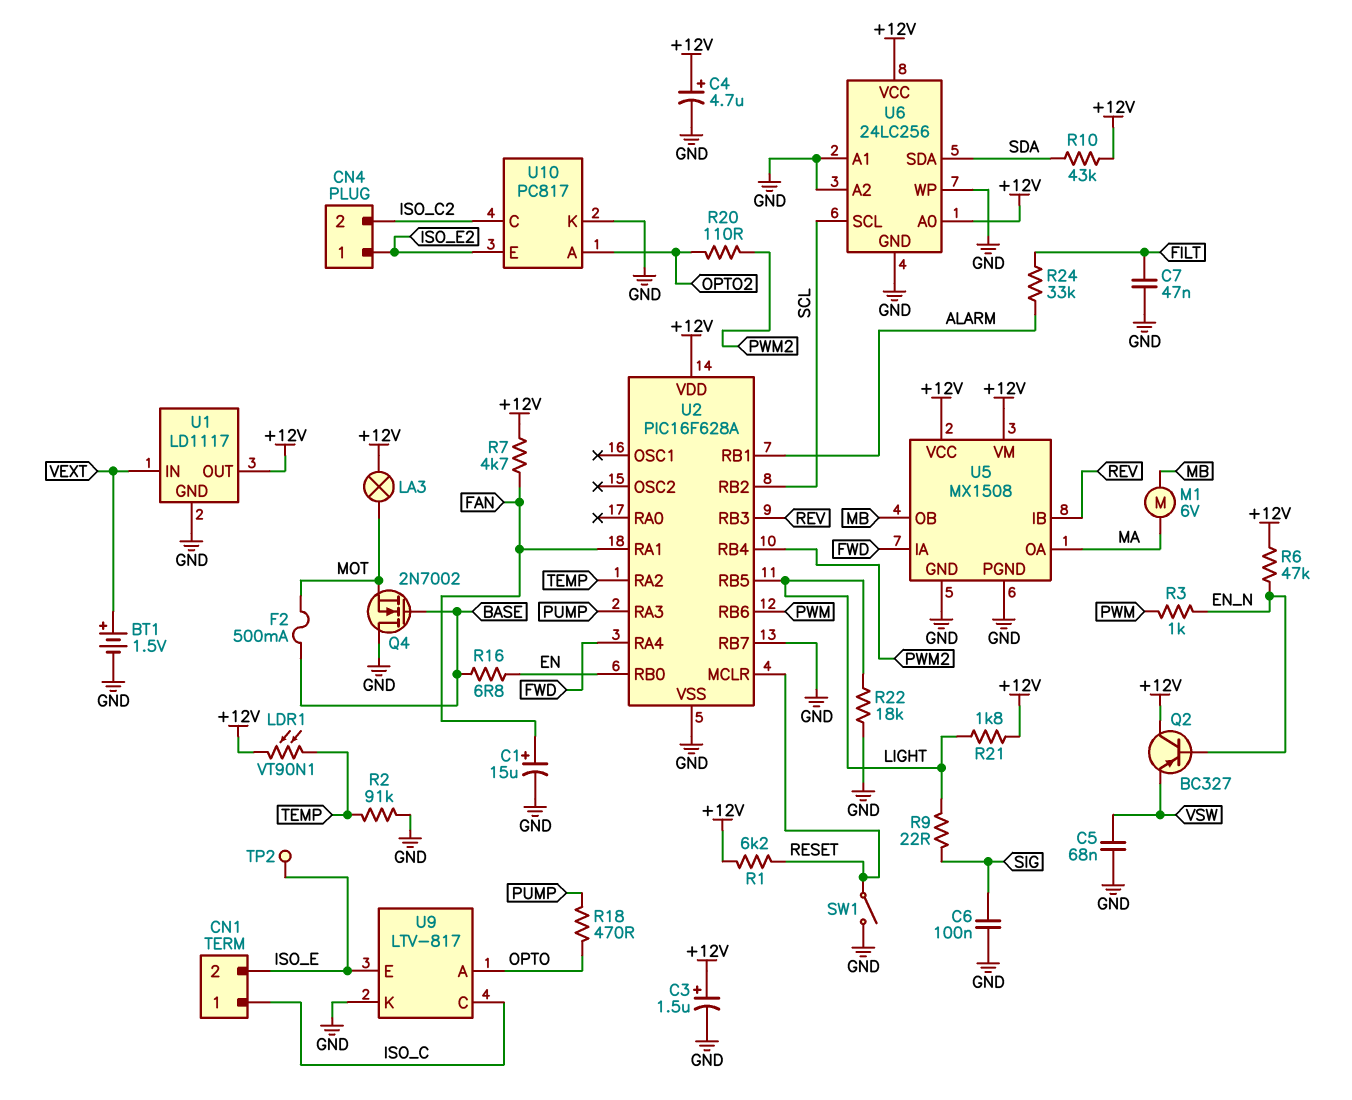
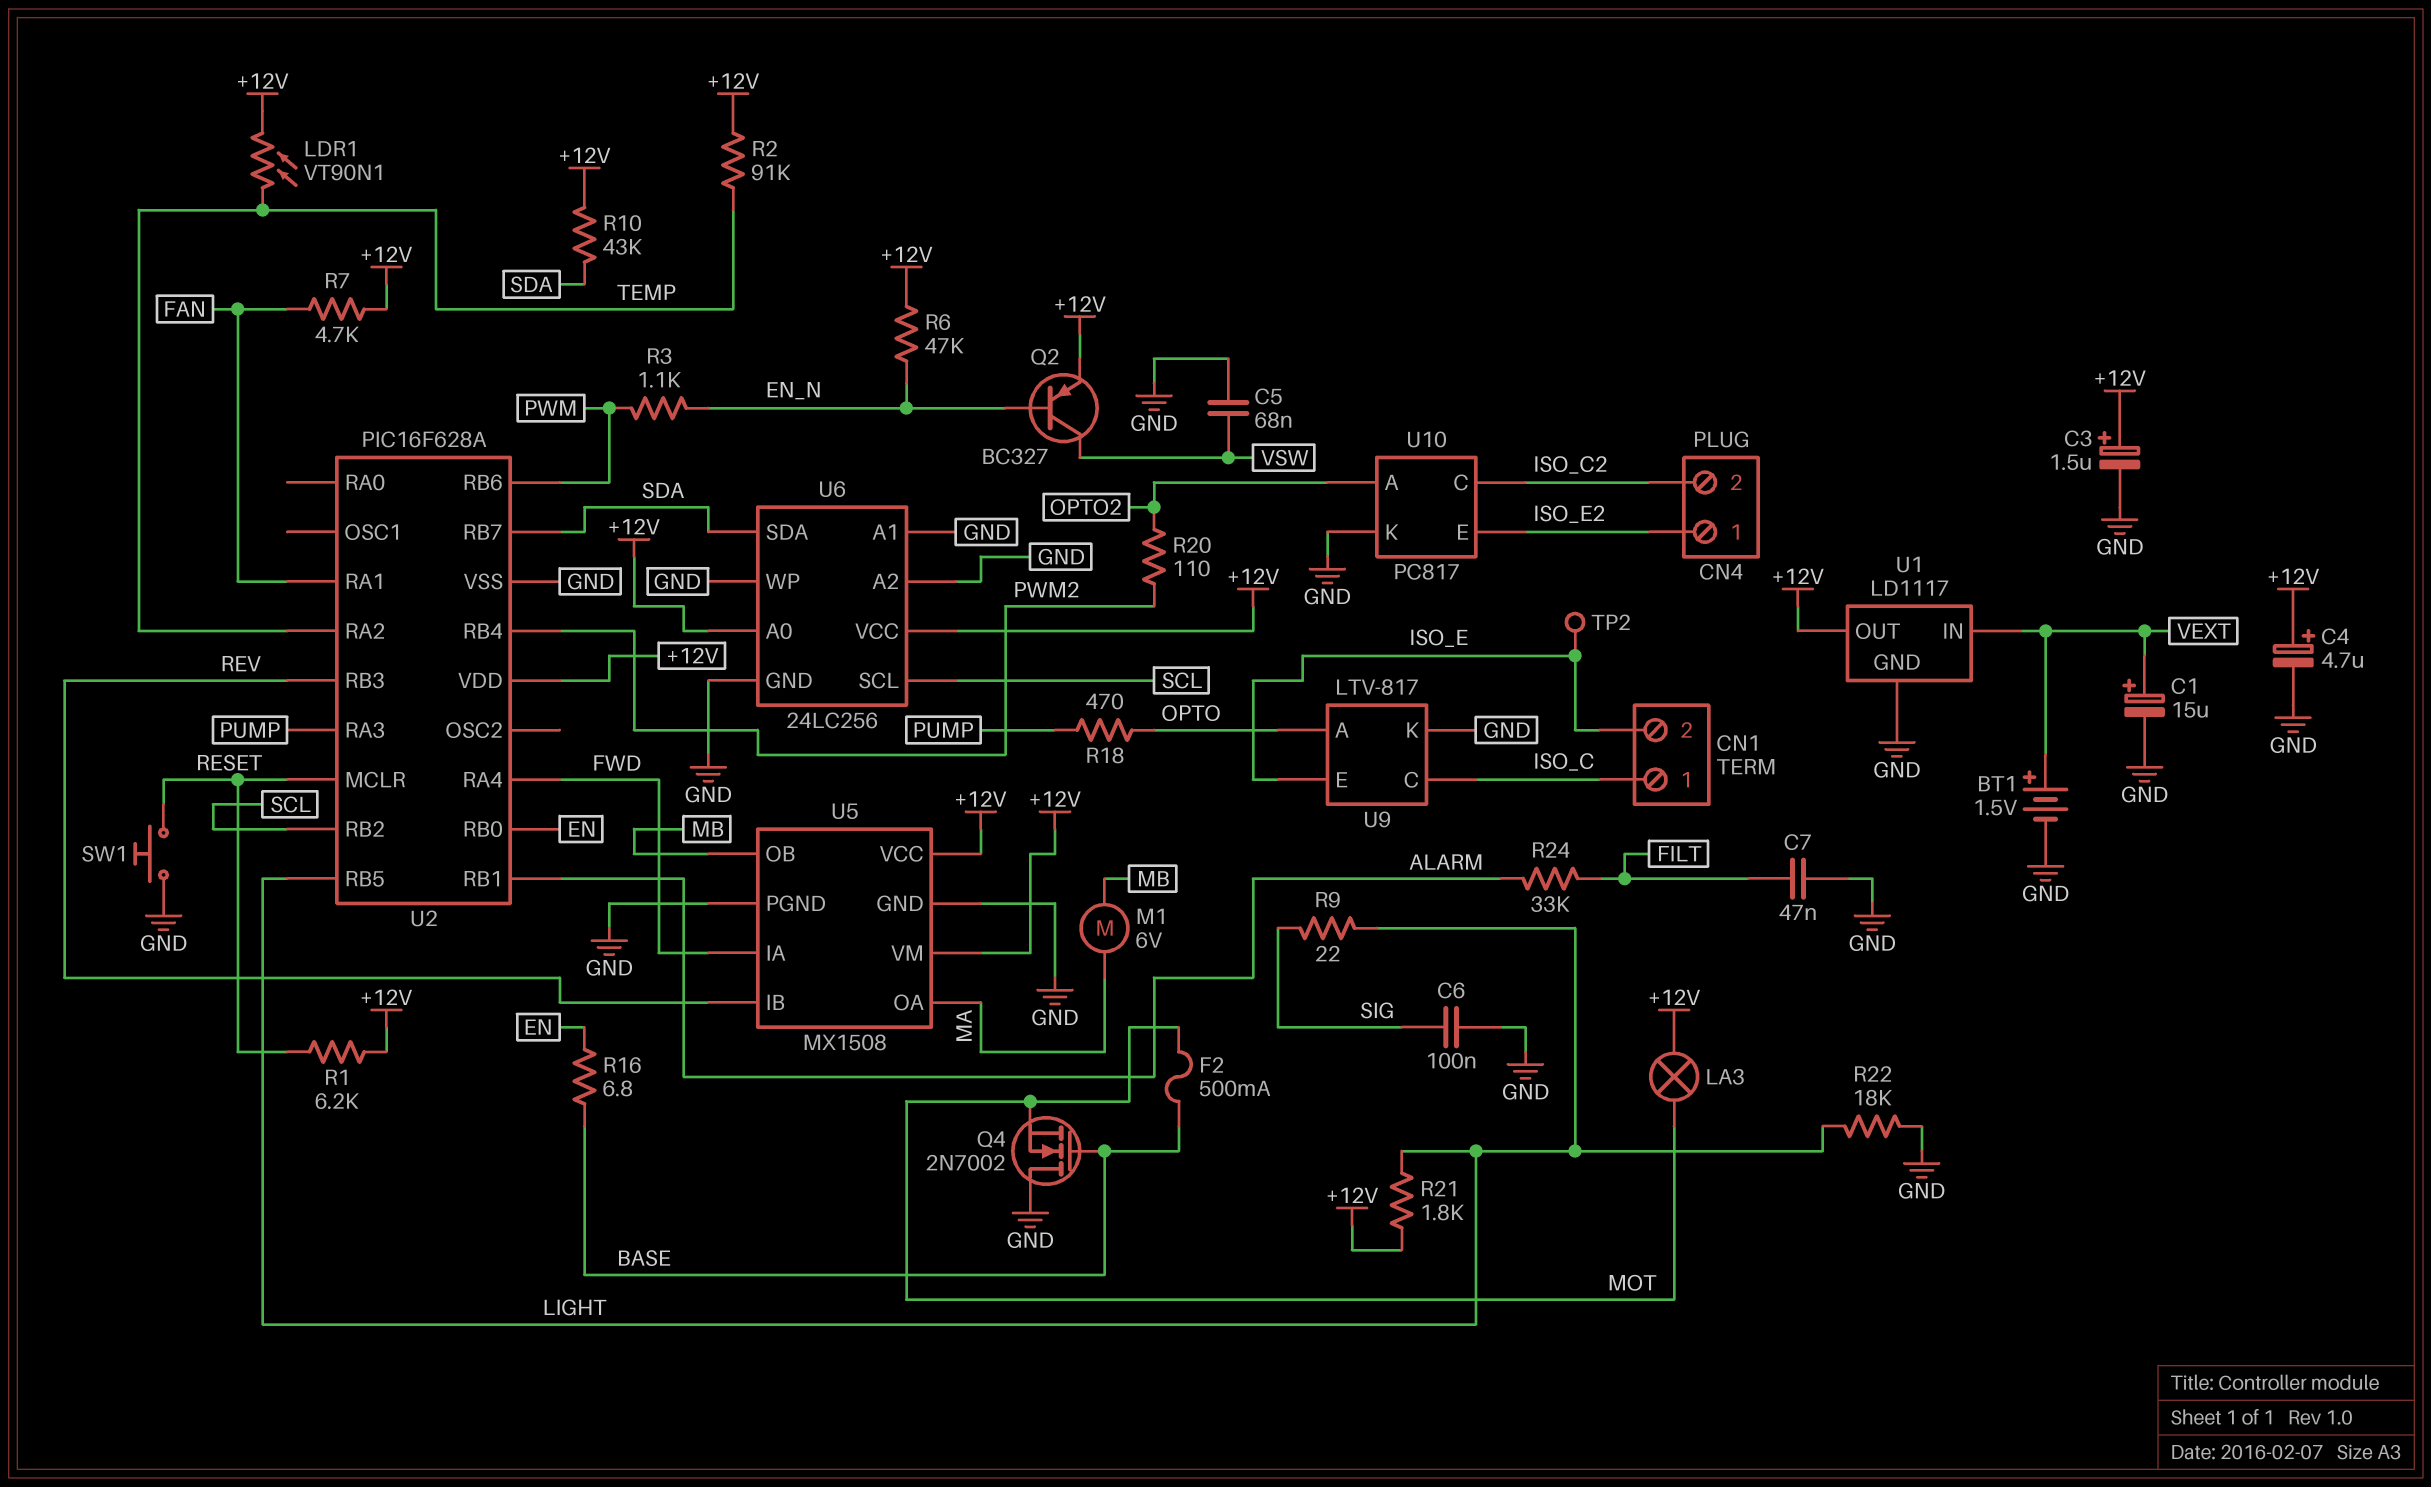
C1: 15uF (plus FAN, minus GND) -> 15uF (plus VEXT, minus GND)
Q2: PNP BC327 (B EN_N, C +12V, E VSW) -> PNP BC327 (B EN_N, C VSW, E +12V)
R2: 91k (GND, TEMP) -> 91k (+12V, TEMP)
R3: 1k (EN_N, PWM) -> 1.1k (EN_N, PWM)
SW1: switch (GND, RESET) -> button (GND, RESET)
U2 pin RB7: GND -> SDA

